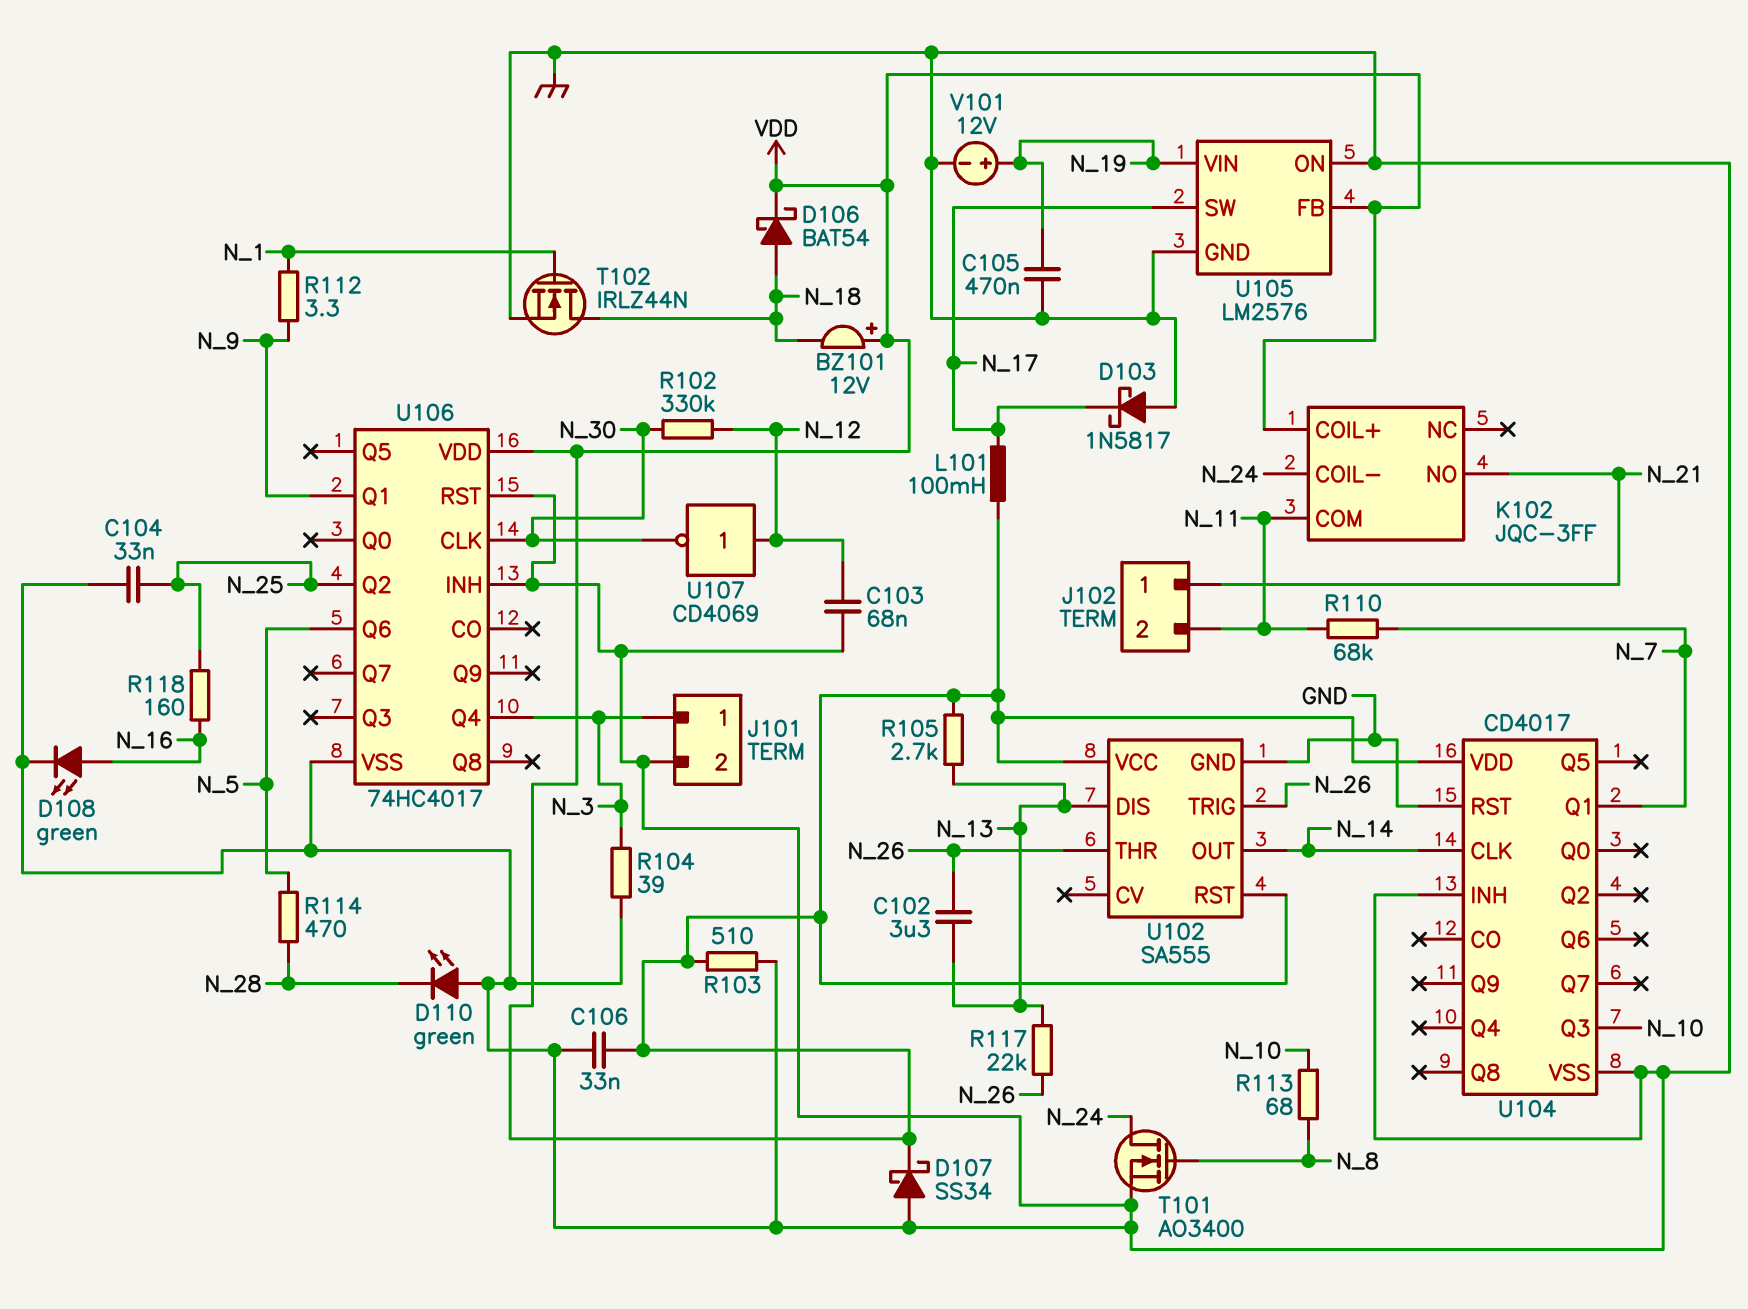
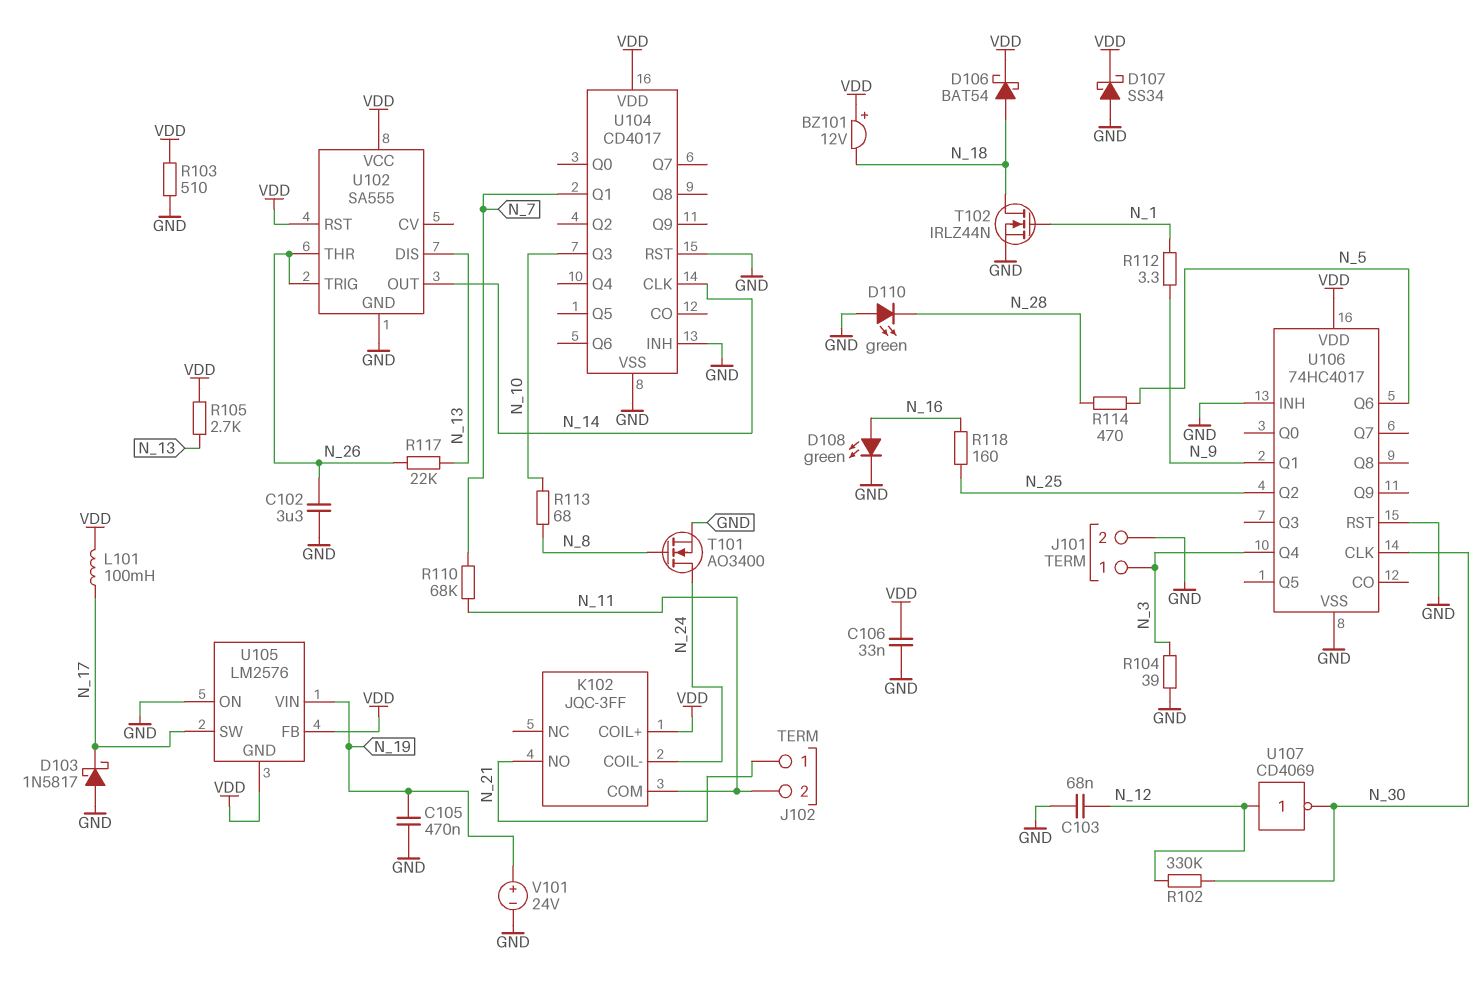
C102: 3.3uF (N_13, N_26) -> 3.3uF (GND, N_26)
C104: 33nF (GND, N_25) -> none
U105 pin GND: GND -> VDD
V101: 12V (plus N_19, minus GND) -> 24V (plus N_19, minus GND)

